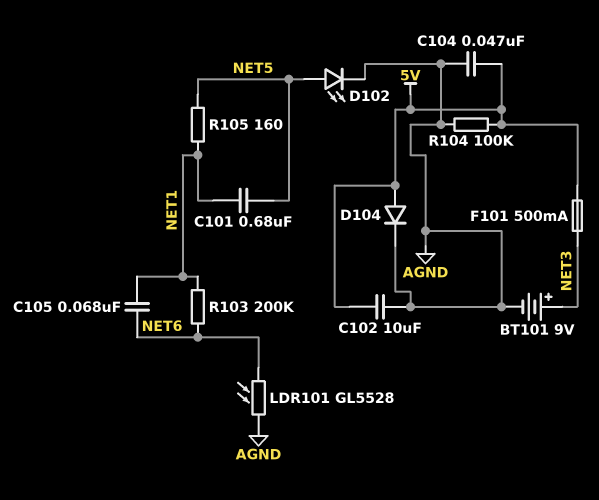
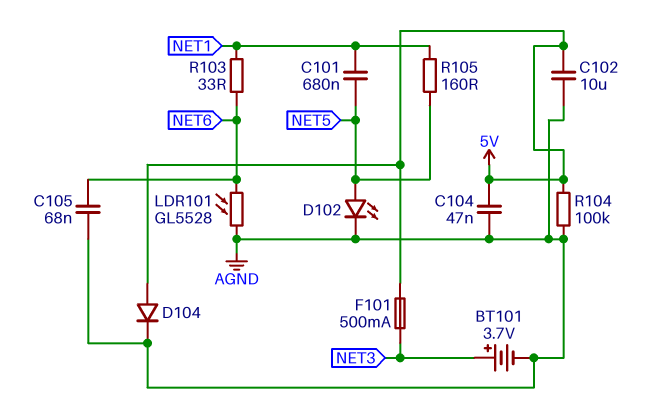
BT101: 9V (plus NET3, minus AGND) -> 3.7V (plus NET3, minus AGND)
C105: 68nF (NET1, NET6) -> 68nF (AGND, NET6)
R103: 200k (NET1, NET6) -> 33 (NET1, NET6)

